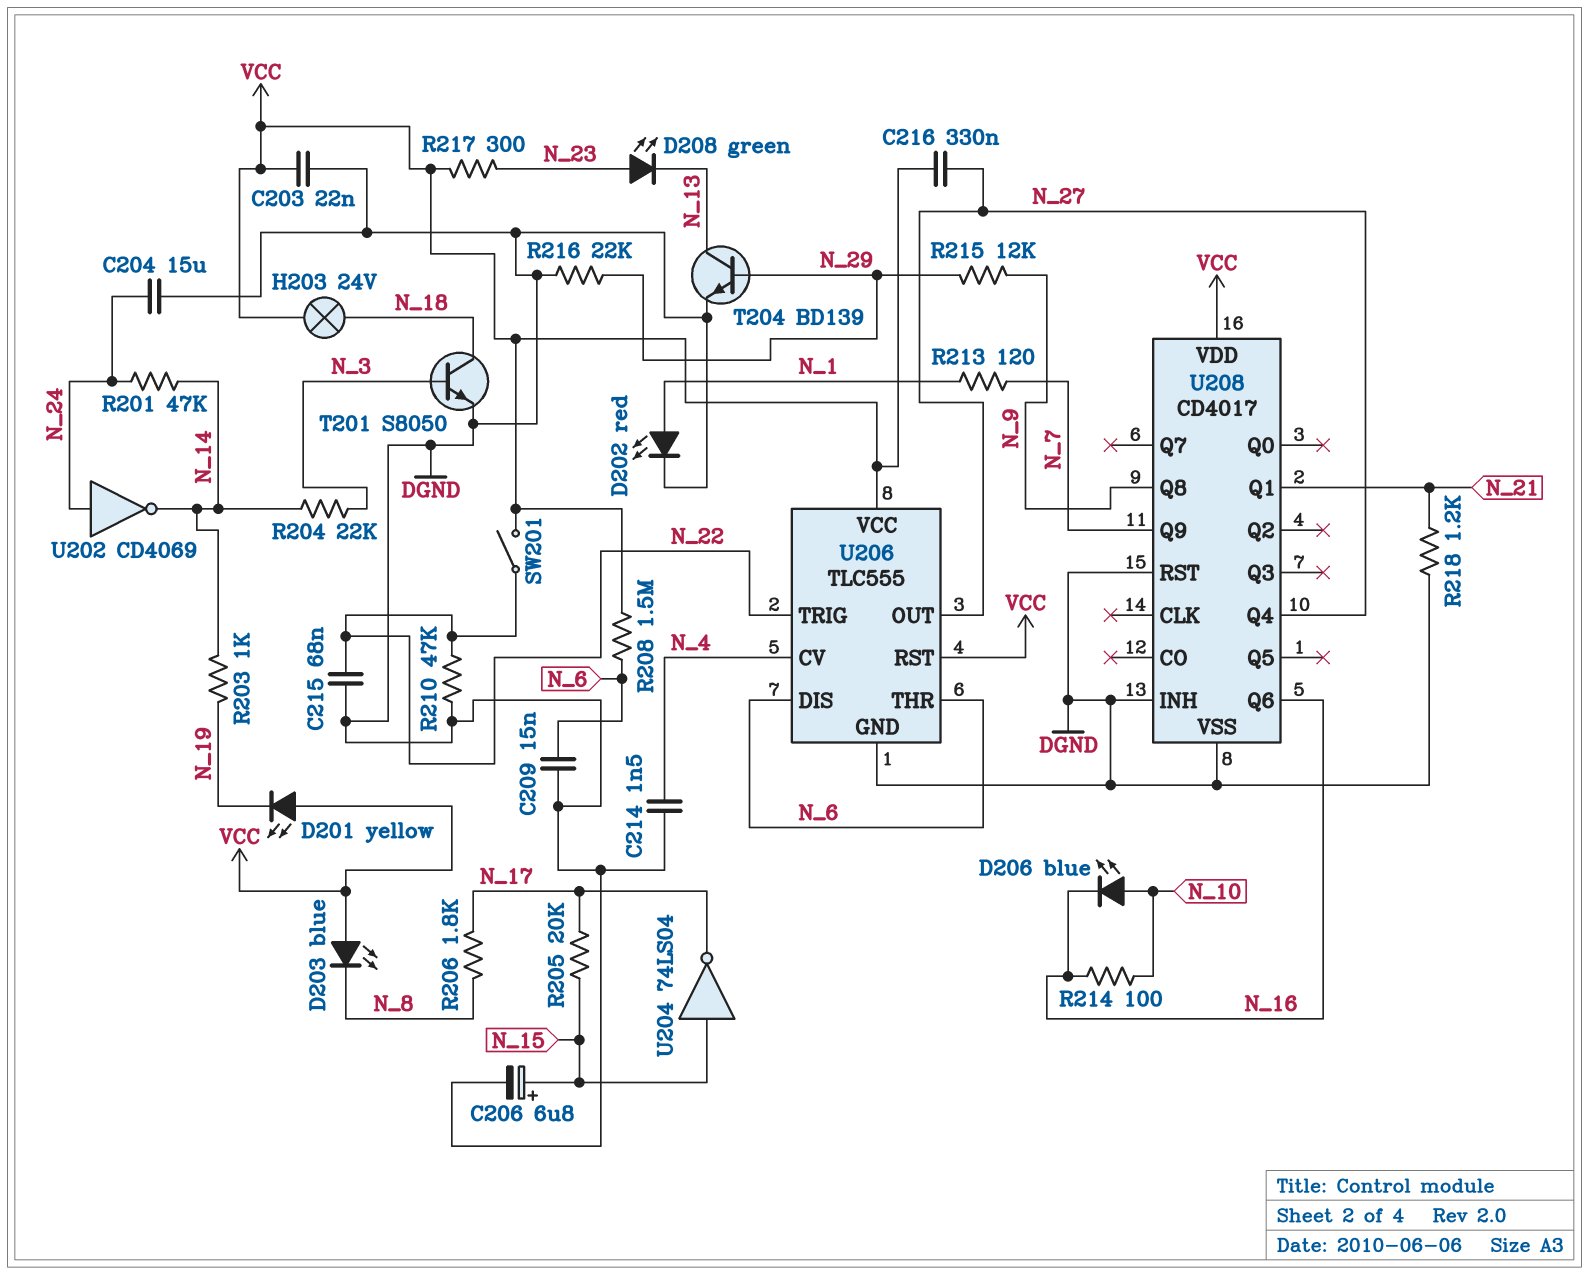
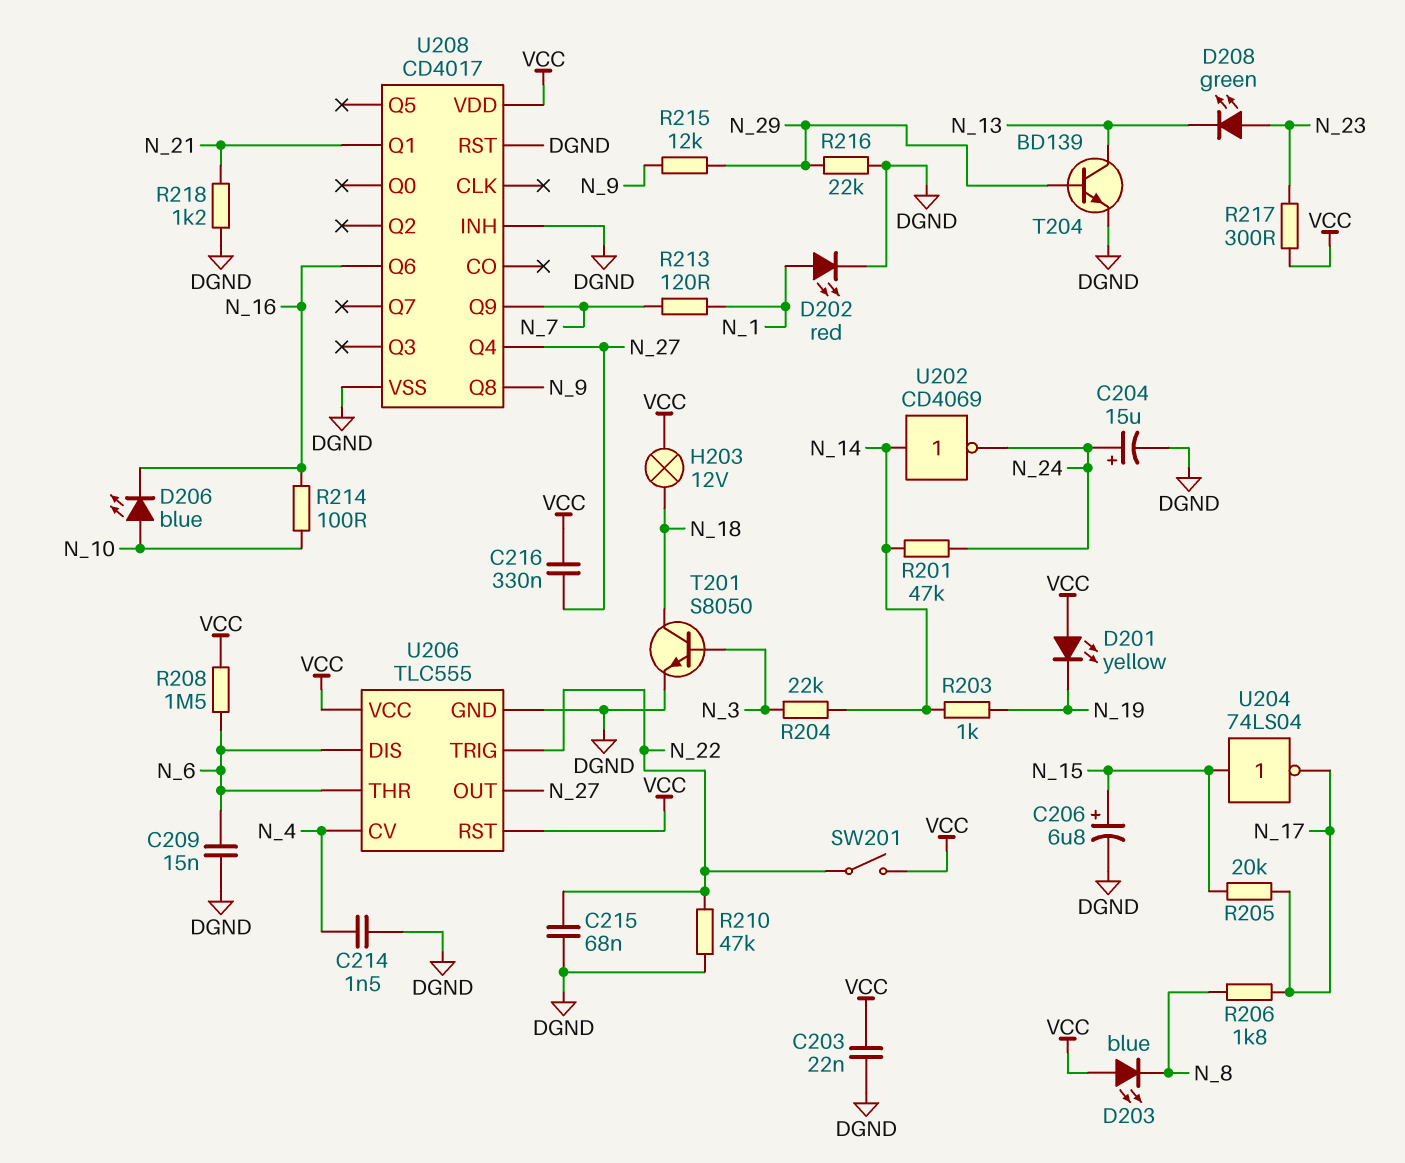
C204: 15uF (DGND, N_24) -> 15uF (plus N_24, minus DGND)
H203: lamp 24V (N_18, VCC) -> lamp 12V (N_18, VCC)
U202: NOT CD4069 (in N_24, out N_14) -> NOT CD4069 (in N_14, out N_24)

